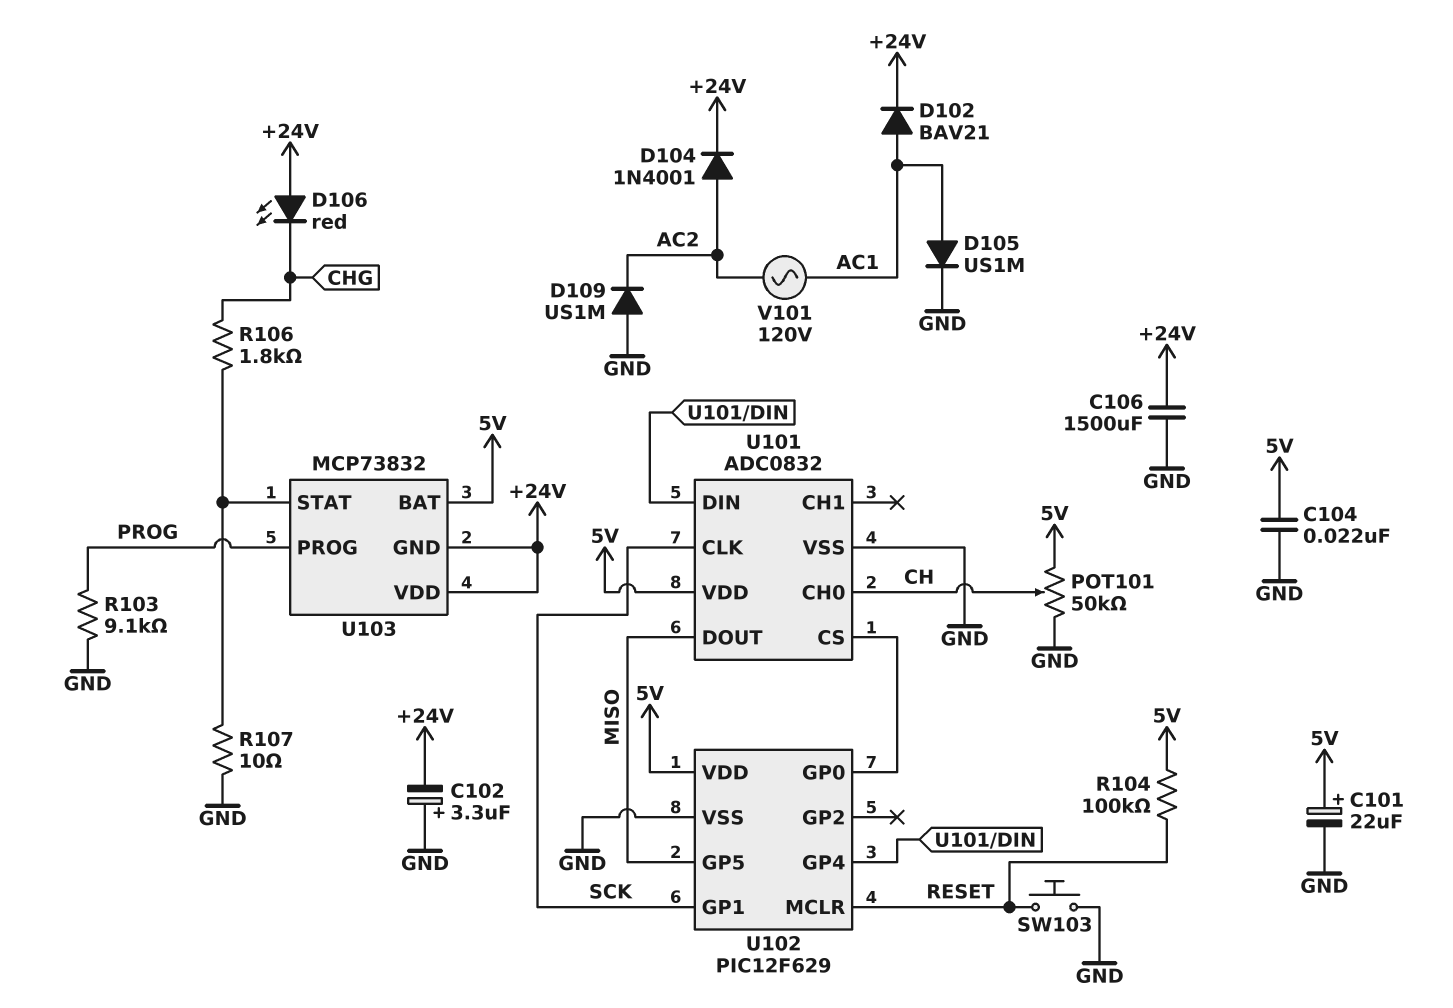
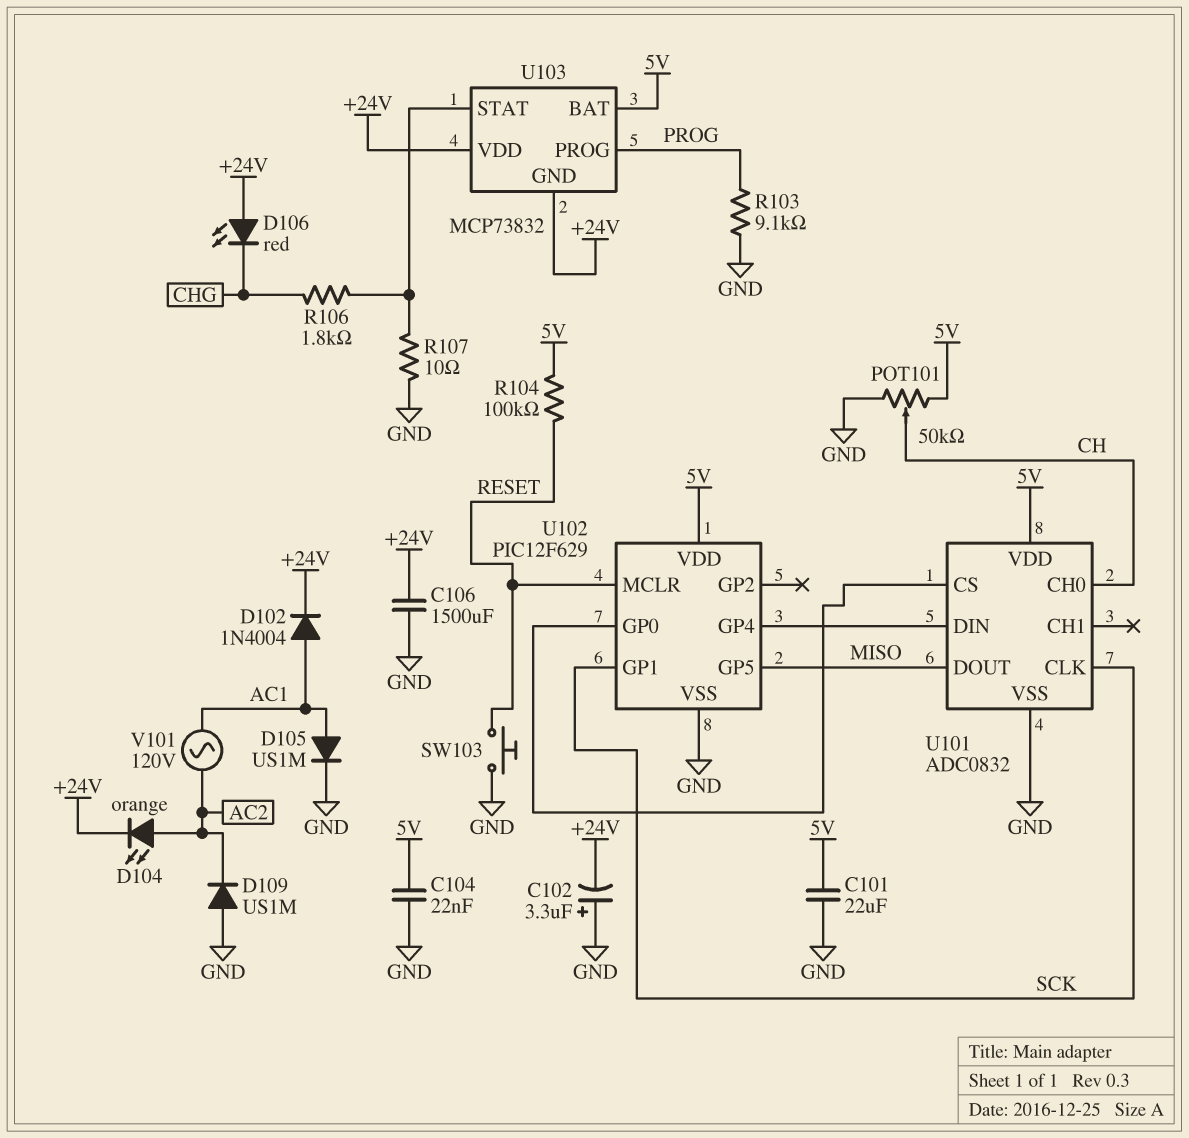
C101: 22uF (plus 5V, minus GND) -> 22uF (5V, GND)
D102: diode BAV21 (A AC1, K +24V) -> diode 1N4004 (A AC1, K +24V)
D104: diode 1N4001 (A AC2, K +24V) -> LED orange (A AC2, K +24V)

